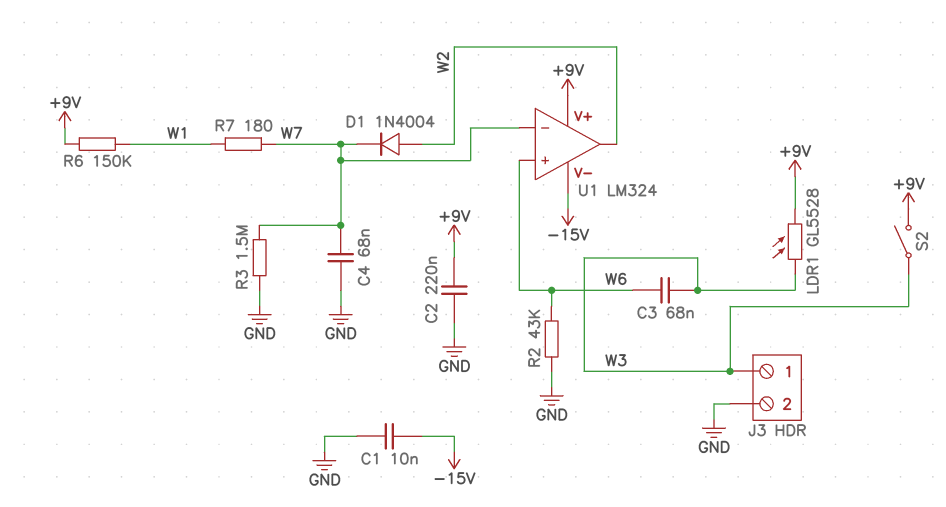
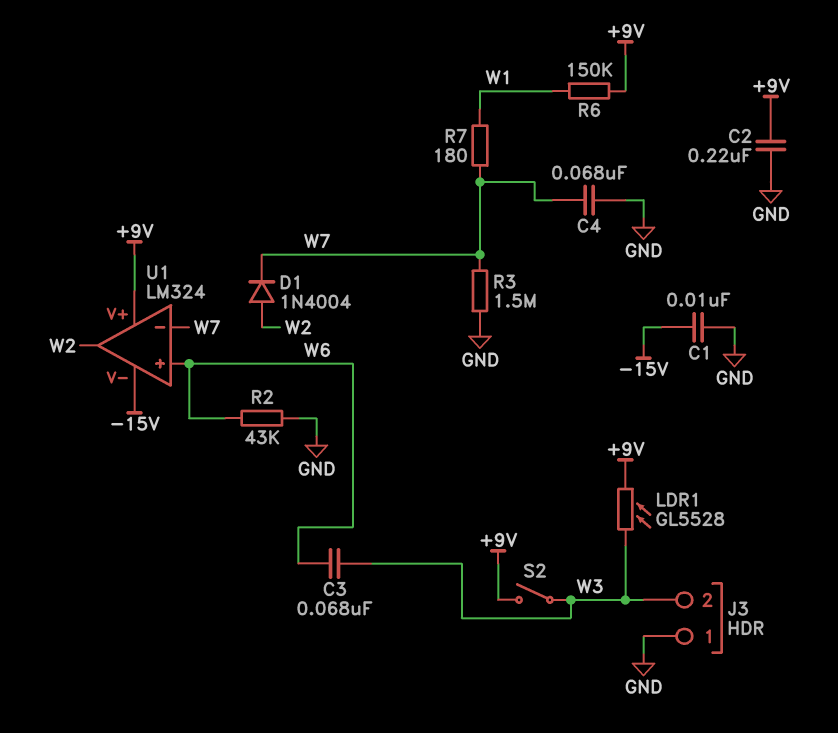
J3 pin 1: W3 -> GND
J3 pin 2: GND -> W3

